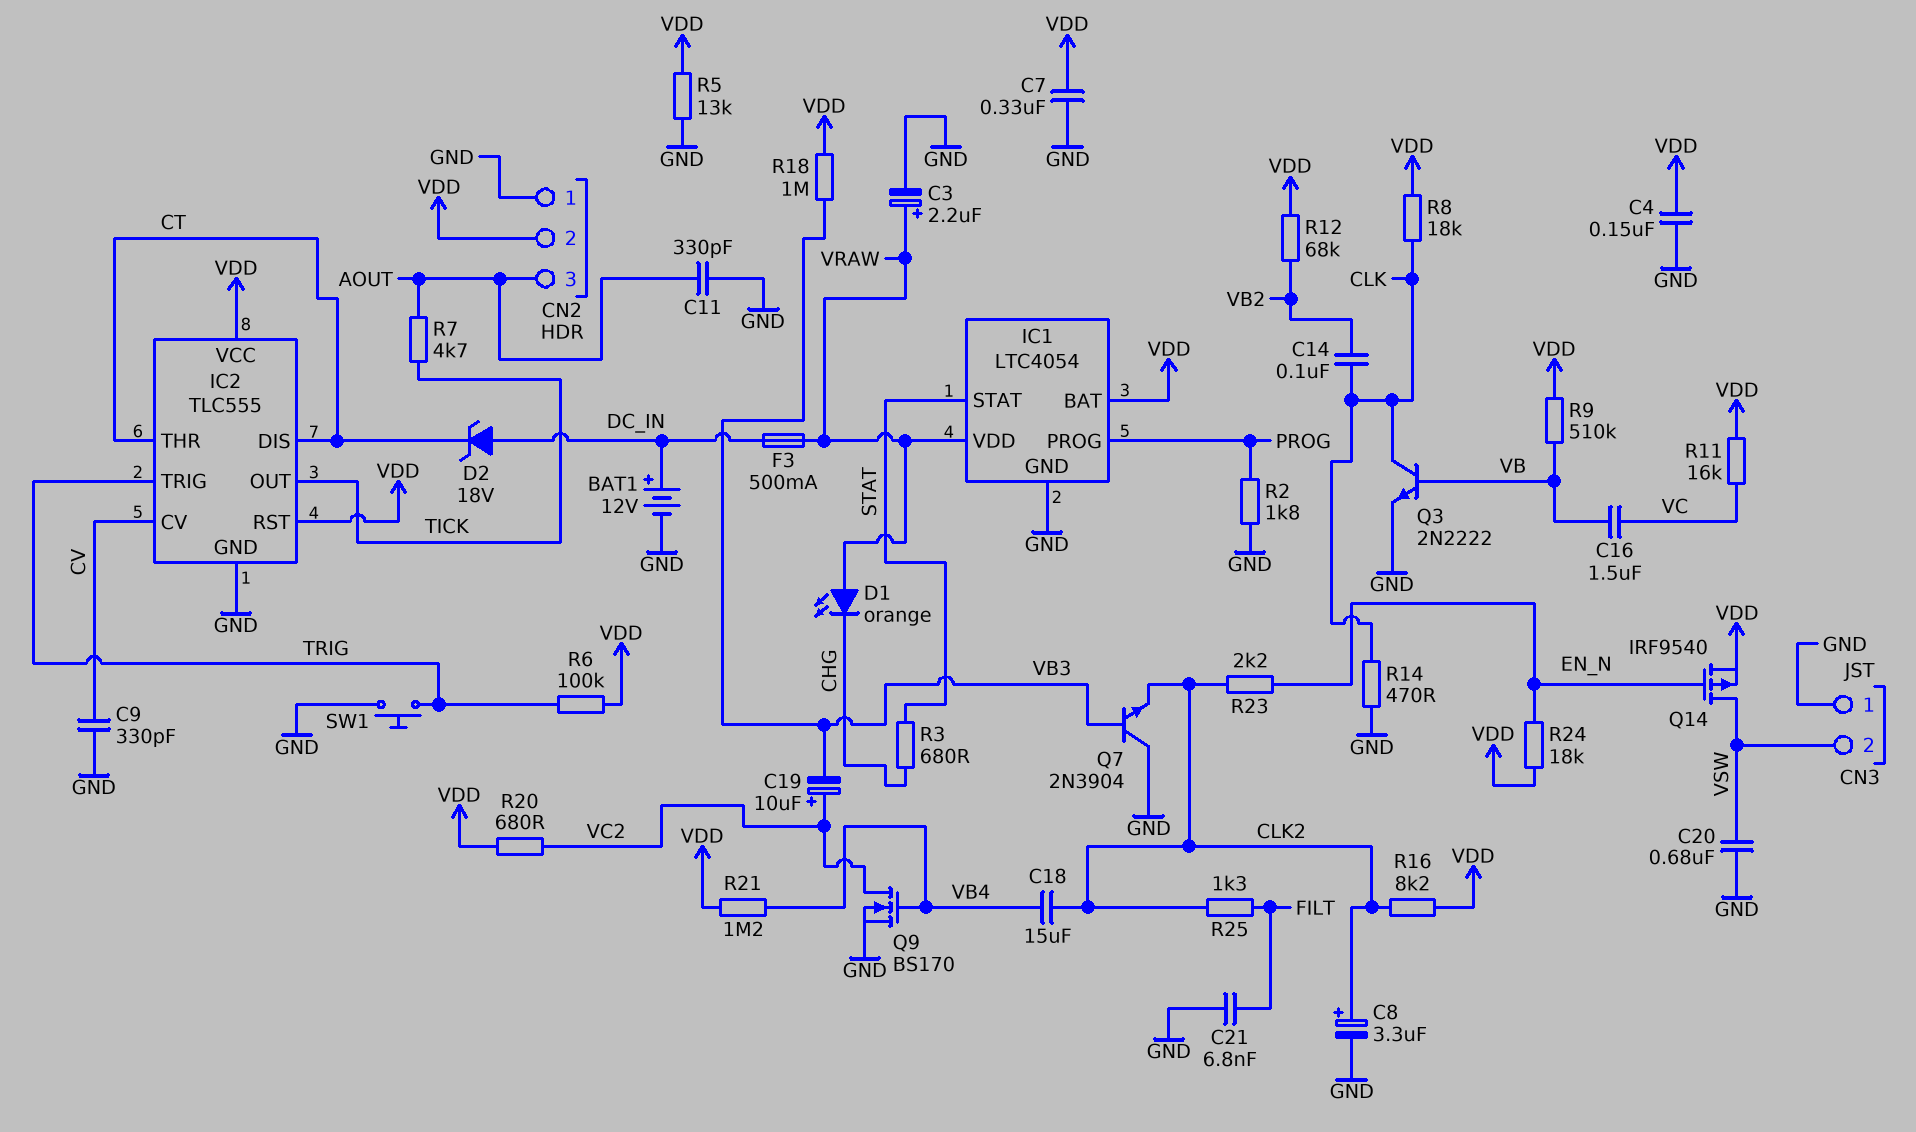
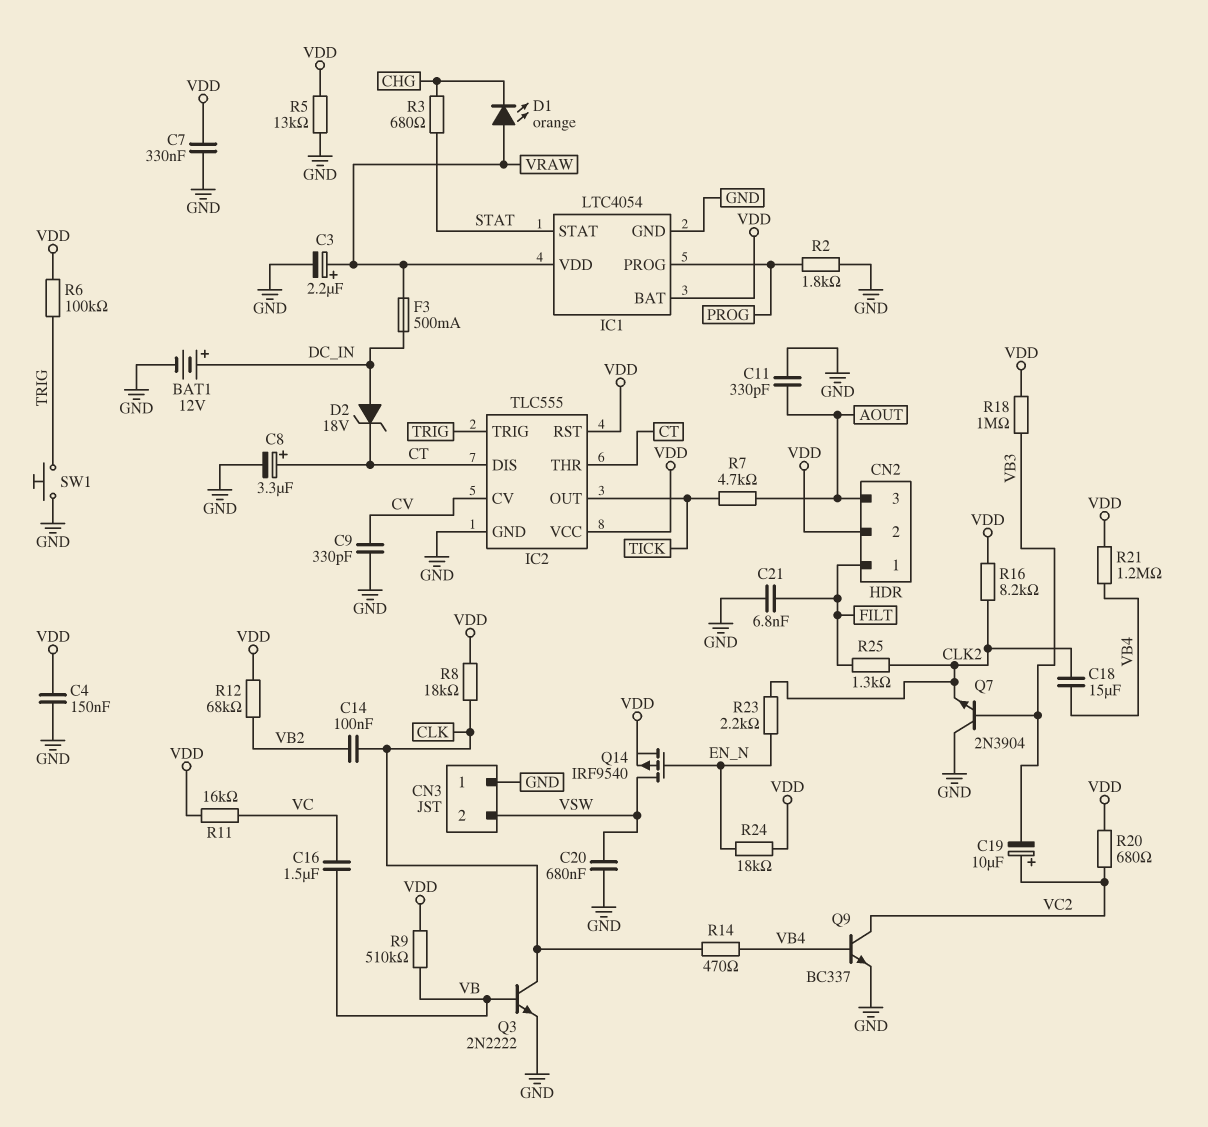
C8: 3.3uF (plus CLK2, minus GND) -> 3.3uF (plus CT, minus GND)
CN2 pin 1: GND -> FILT
Q9: NMOS BS170 (G VB4, D VC2, S GND) -> NPN BC337 (B VB4, C VC2, E GND)
R14: 470 (CLK, GND) -> 470 (CLK, VB4)

